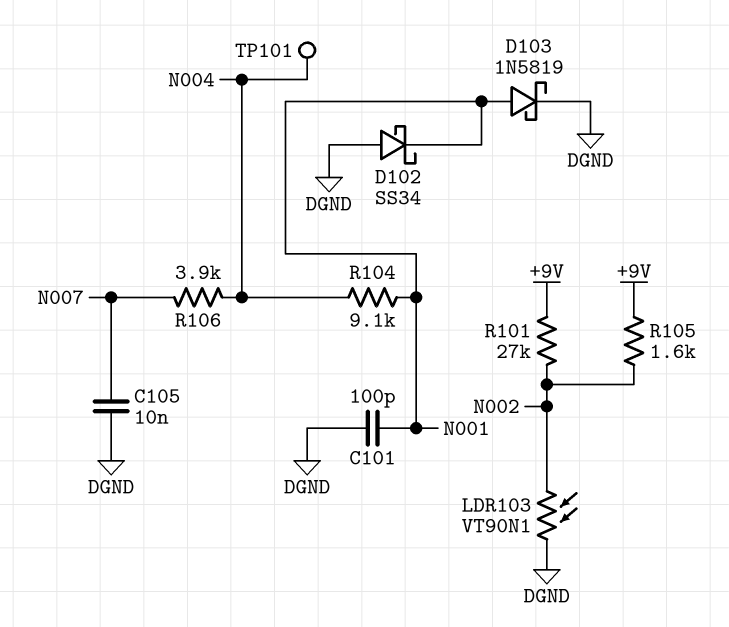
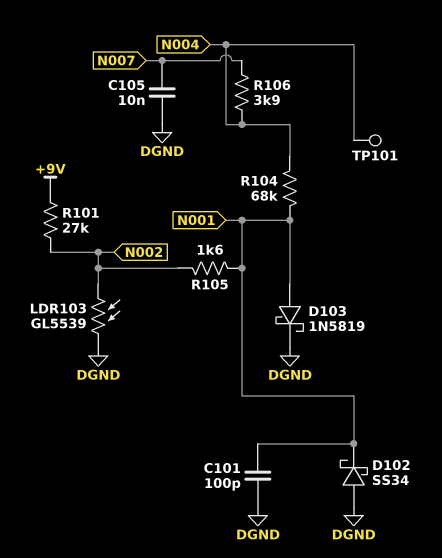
LDR103: VT90N1 (DGND, N002) -> GL5539 (DGND, N002)
R104: 9.1k (N001, N004) -> 68k (N001, N004)
R105: 1.6k (+9V, N002) -> 1.6k (N001, N002)

